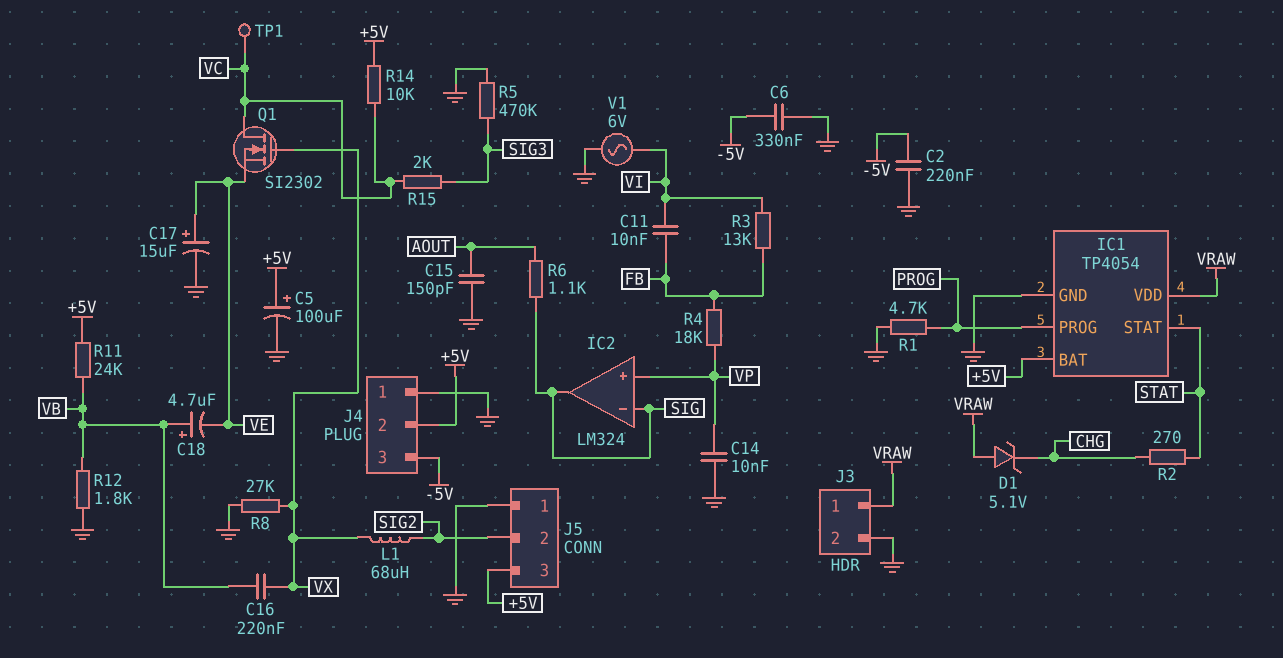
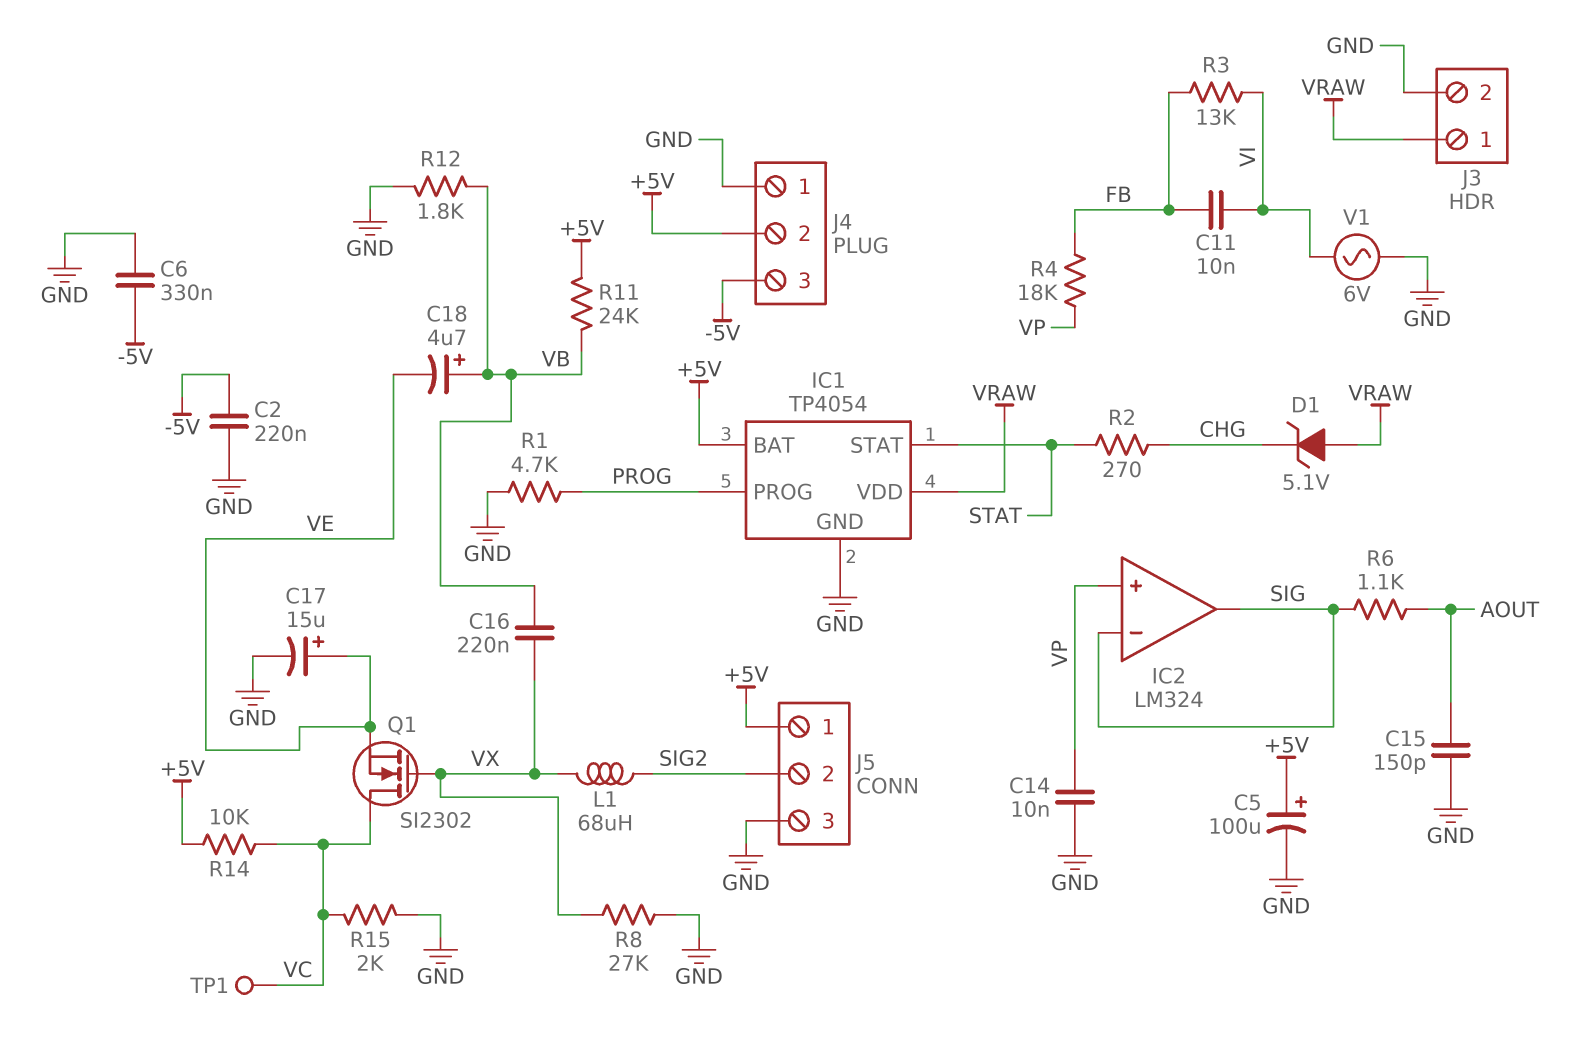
J5 pin 1: GND -> +5V
J5 pin 3: +5V -> GND
R5: 470k (GND, SIG3) -> none
R15: 2k (SIG3, VC) -> 2k (GND, VC)

